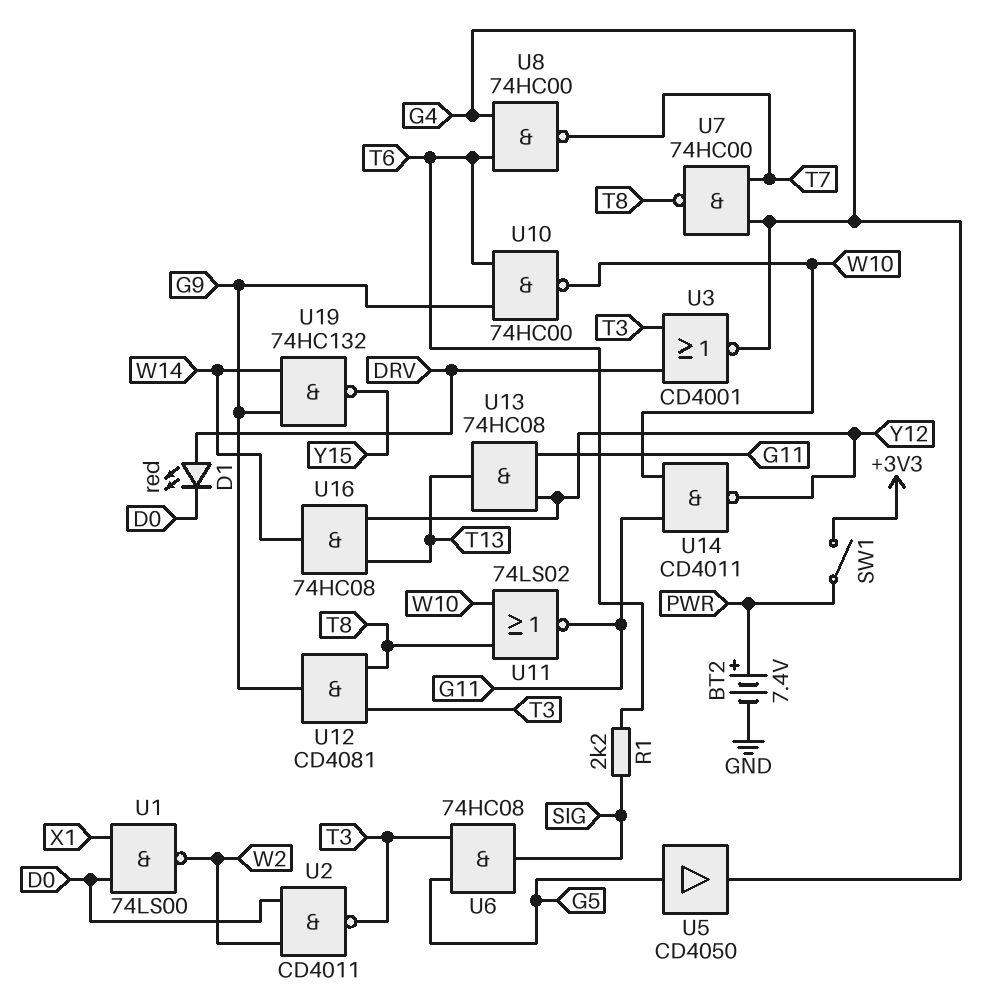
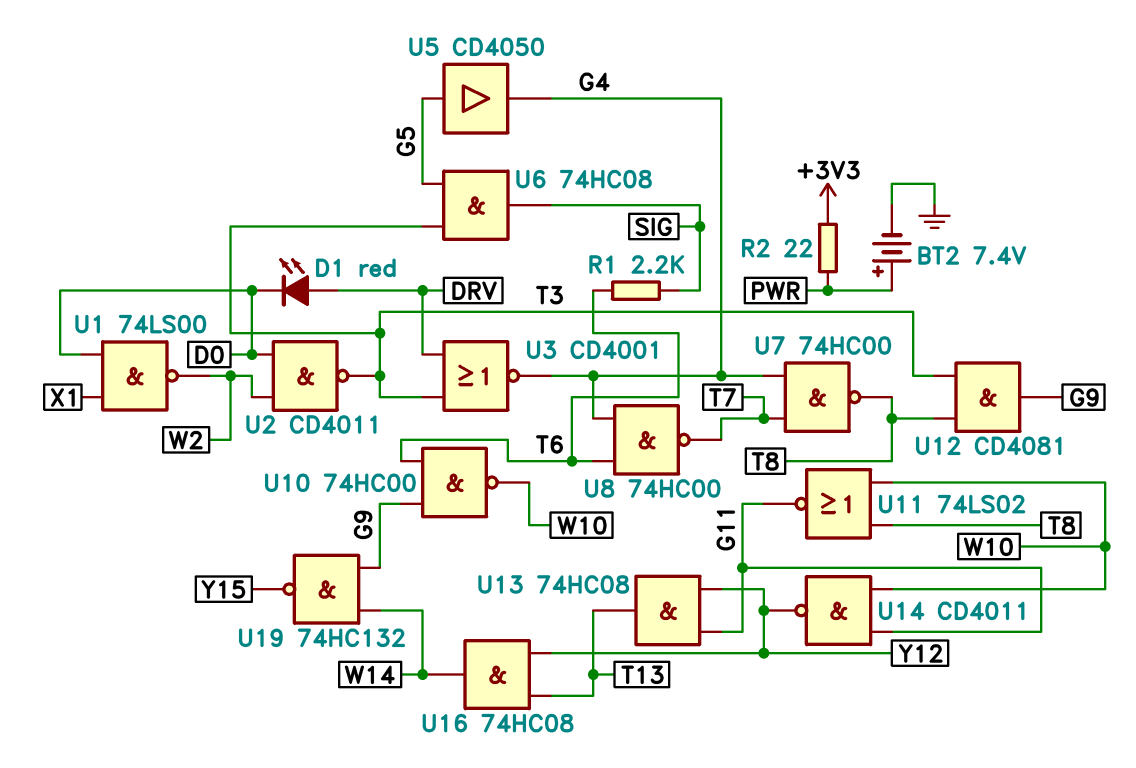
R2: none -> 22 (+3V3, PWR)
SW1: switch (+3V3, PWR) -> none

